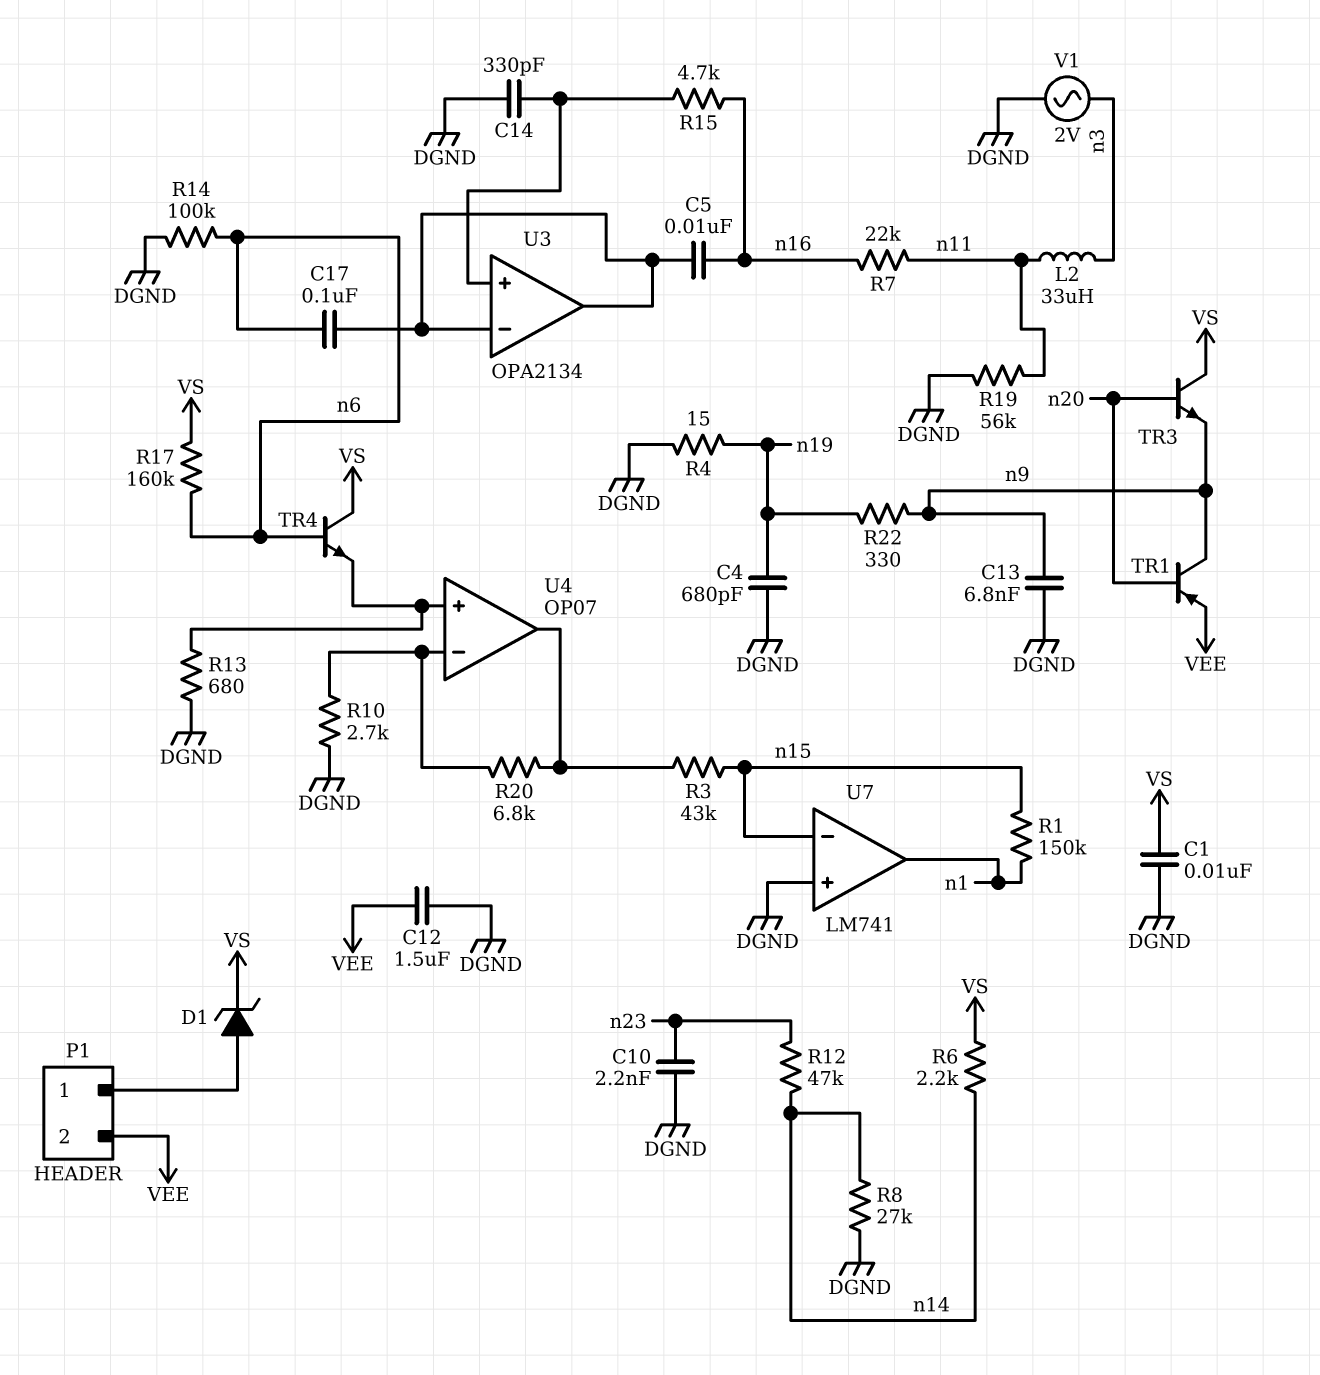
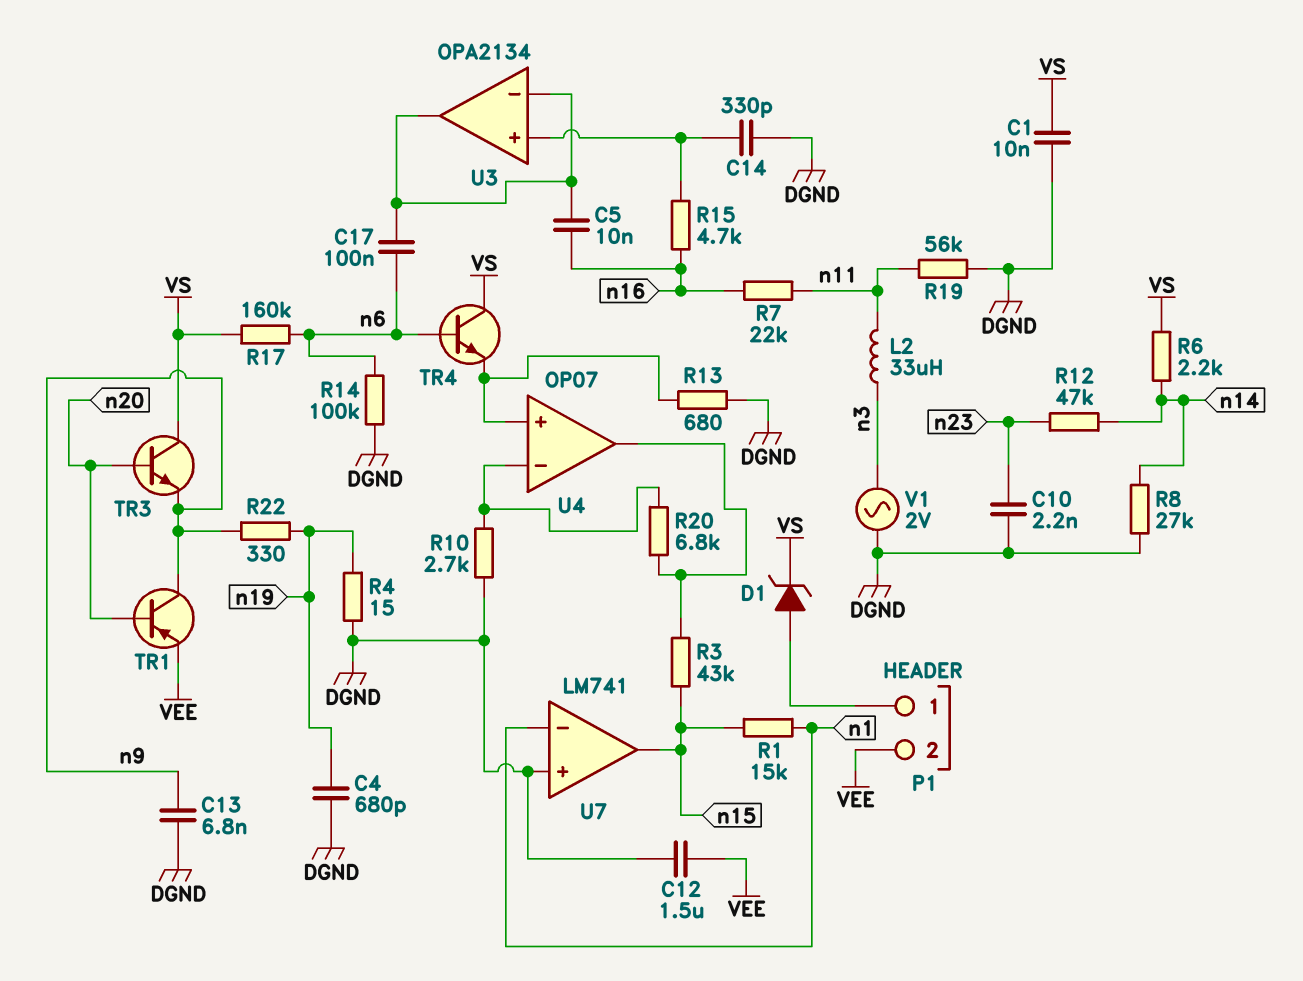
R1: 150k (n1, n15) -> 15k (n1, n15)
U7 pin in-: n15 -> n1
U7 pin out: n1 -> n15

